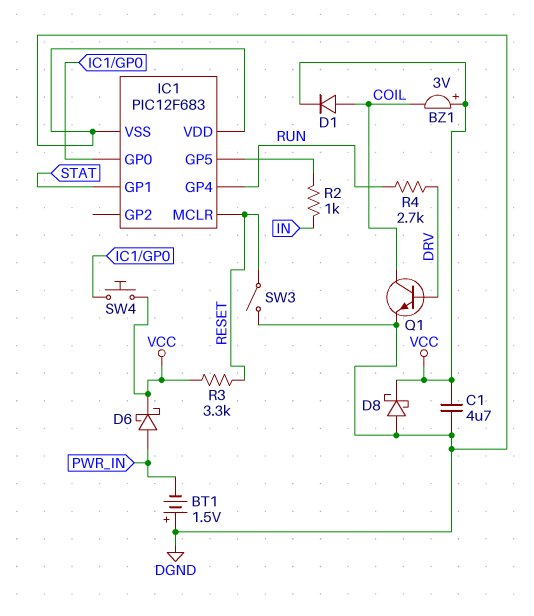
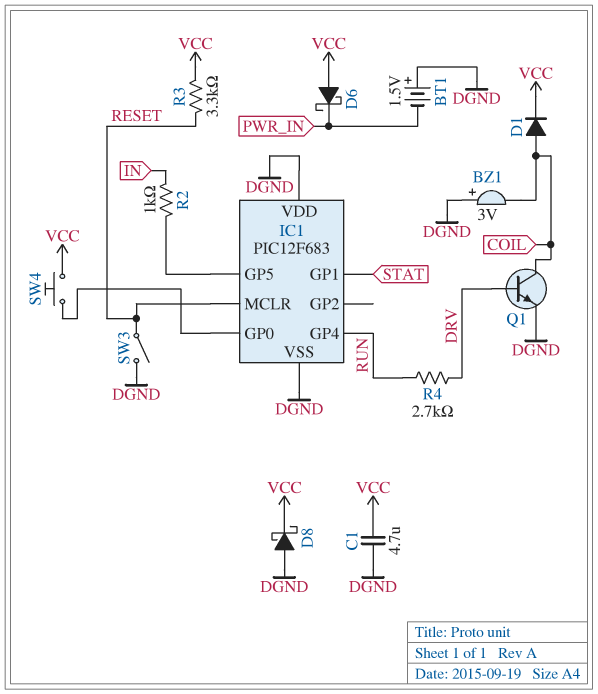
BZ1: buzzer 3V (plus VCC, minus COIL) -> buzzer 3V (plus DGND, minus COIL)
D6: schottky (A PWR_IN, K VCC) -> schottky (A VCC, K PWR_IN)

